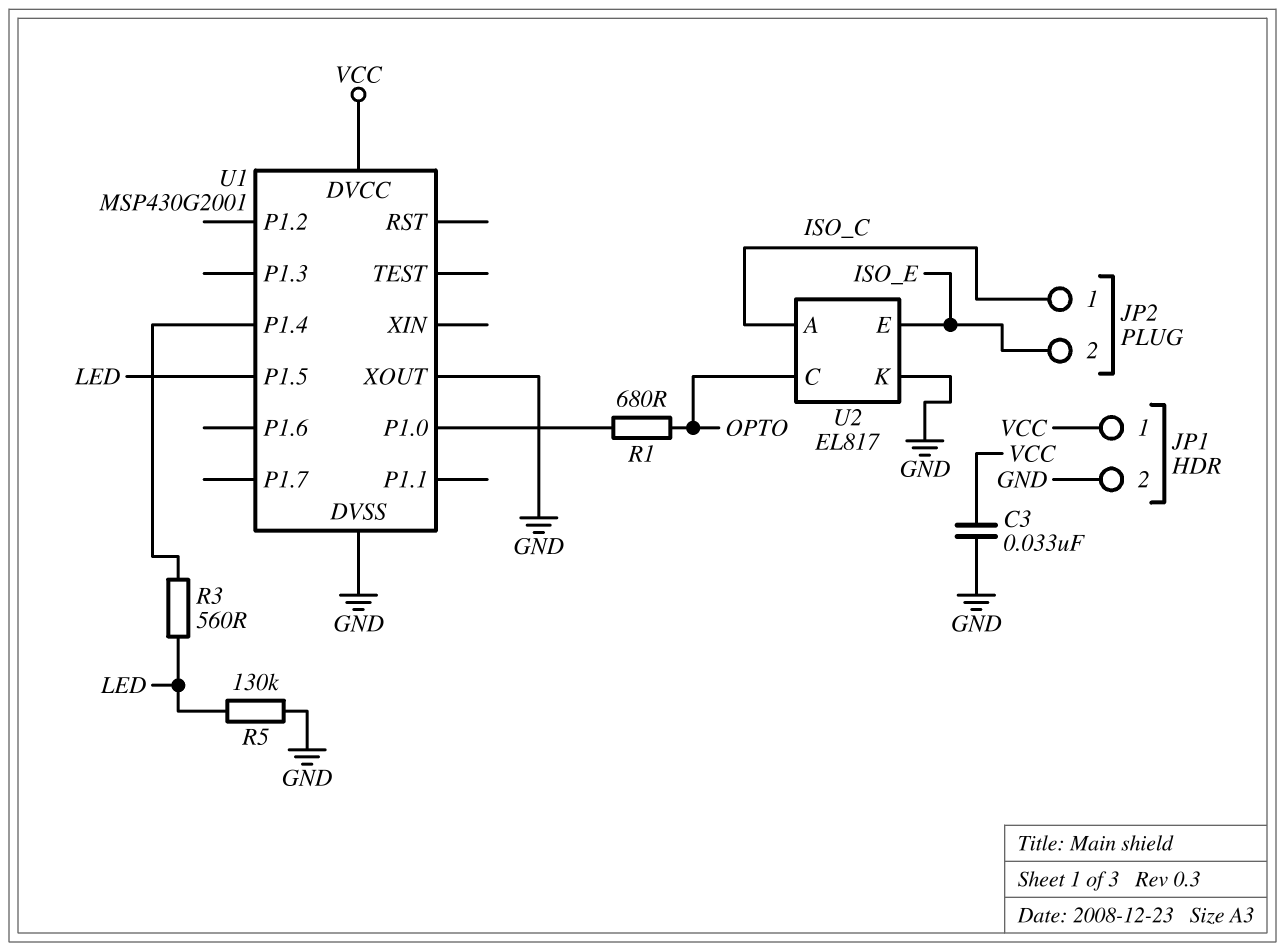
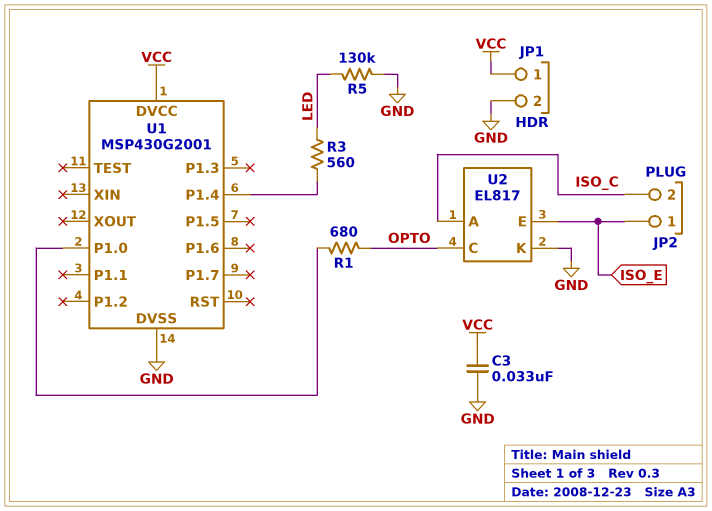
JP2 pin 1: ISO_C -> ISO_E
JP2 pin 2: ISO_E -> ISO_C
U1 pin P1.5: LED -> none
U1 pin XOUT: GND -> none

